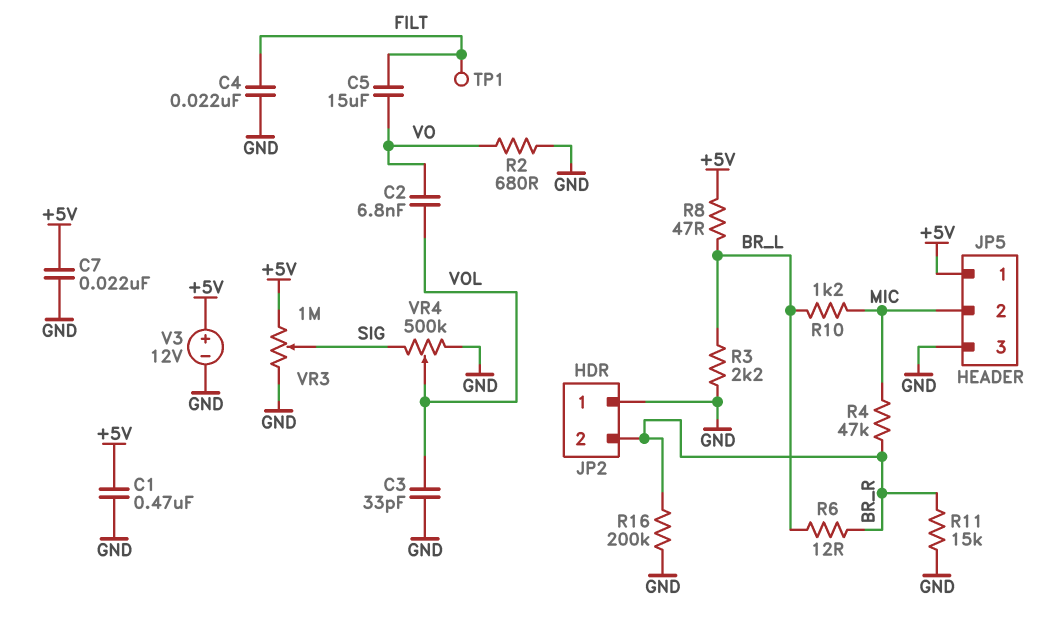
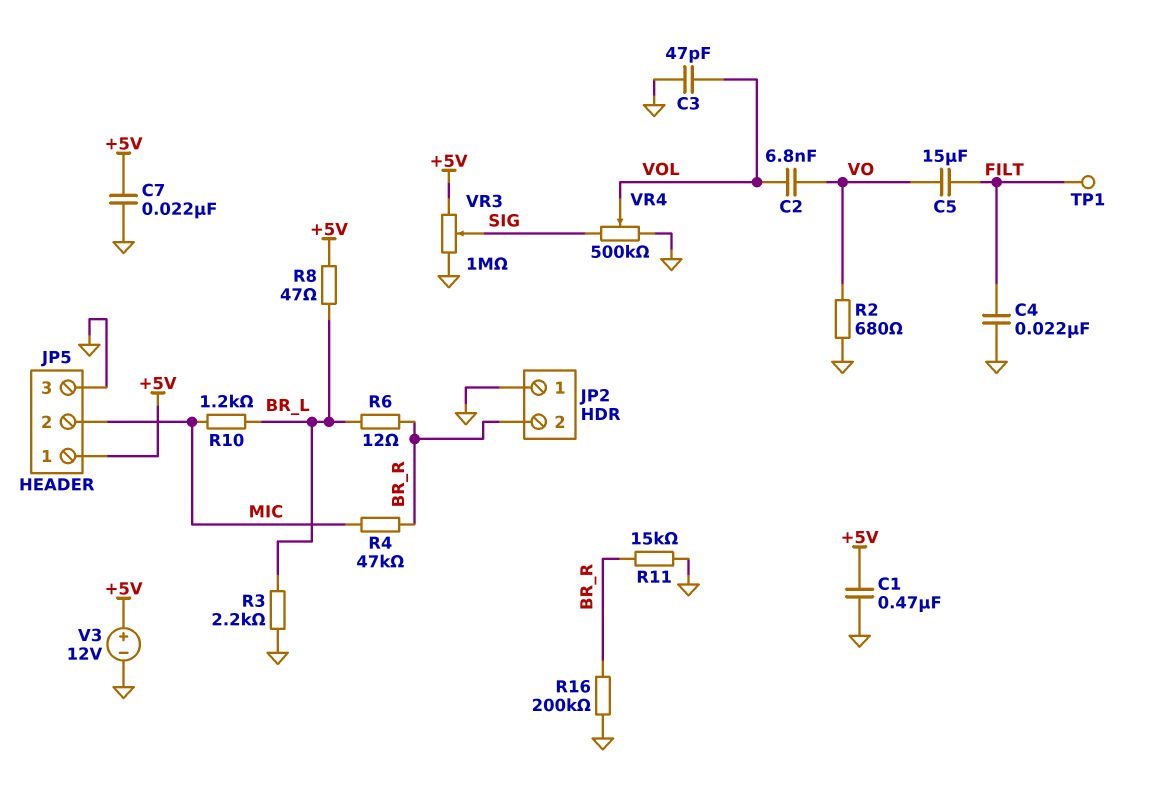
C3: 33pF (GND, VOL) -> 47pF (GND, VOL)

